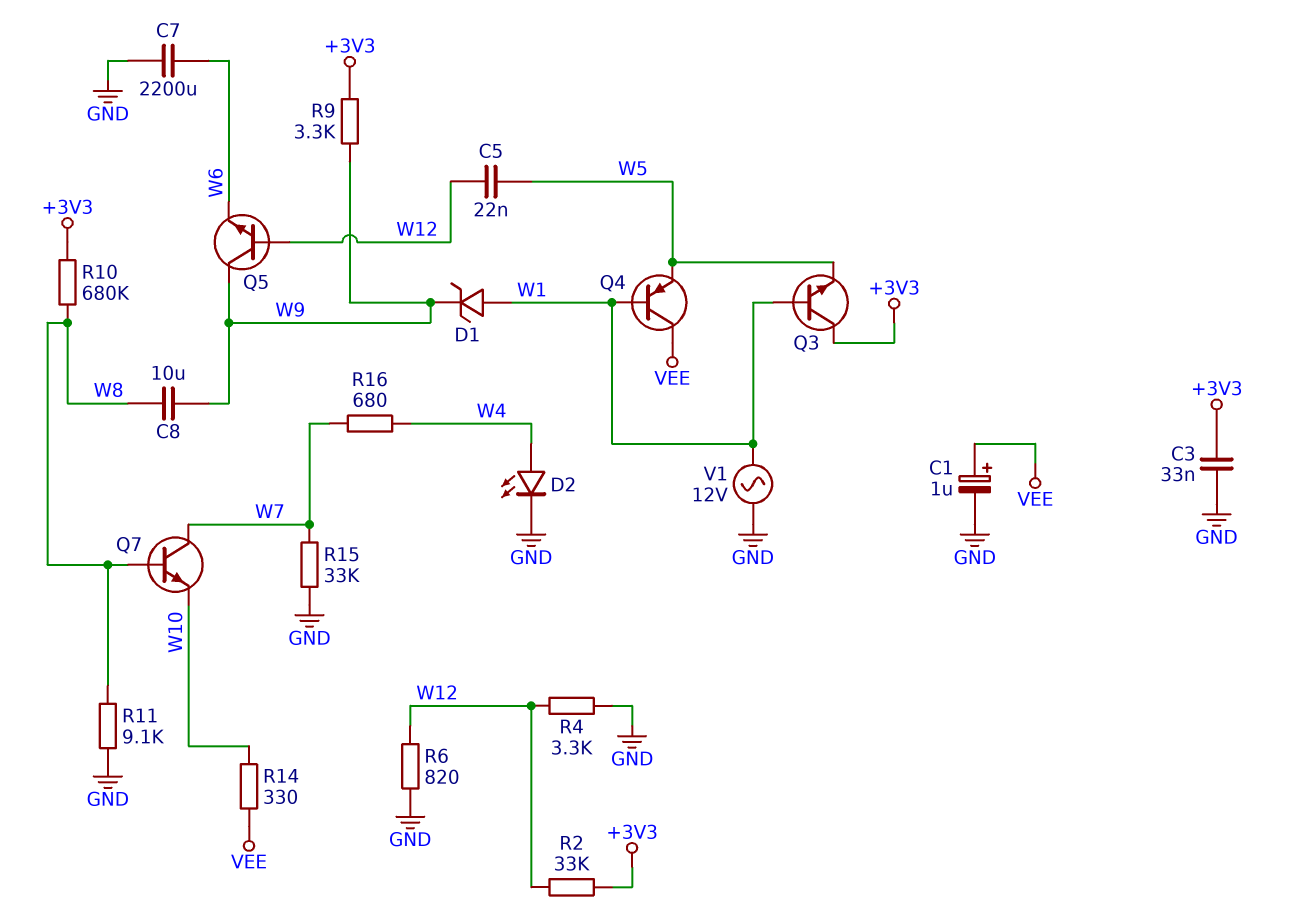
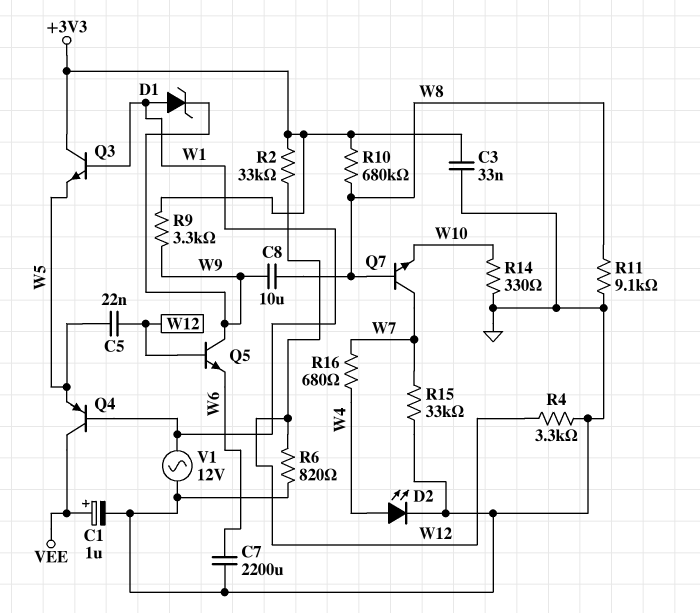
R14: 330 (VEE, W10) -> 330 (GND, W10)

